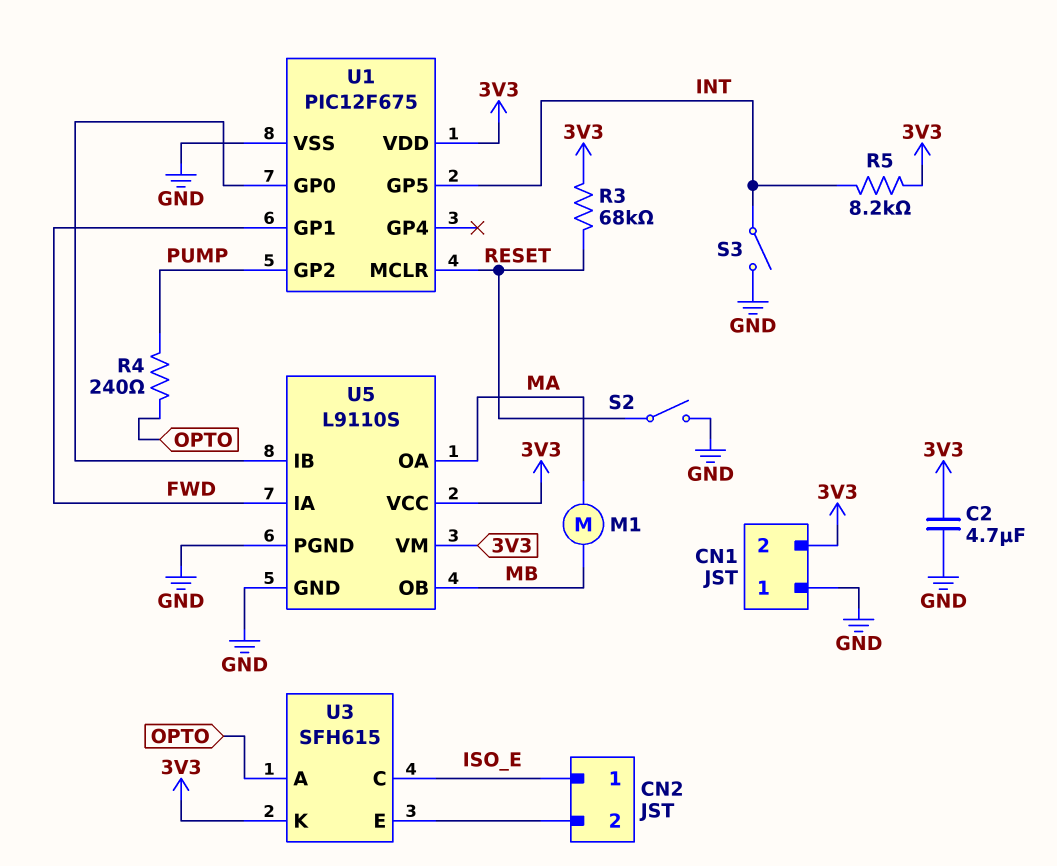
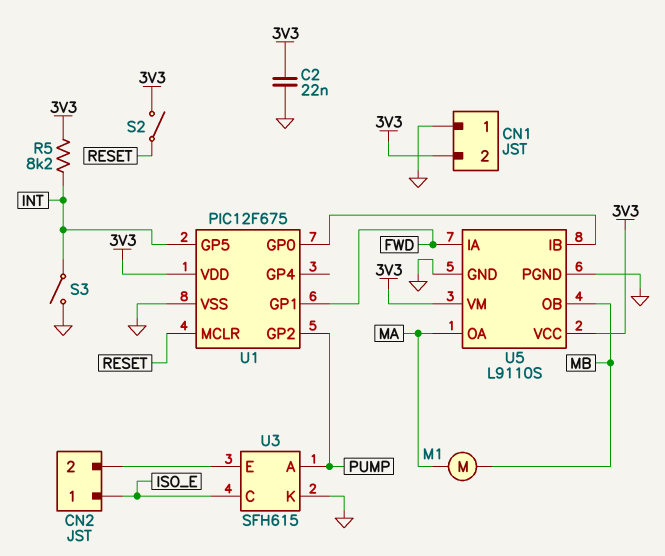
C2: 4.7uF (3V3, GND) -> 22nF (3V3, GND)
R3: 68k (3V3, RESET) -> none
R4: 240 (OPTO, PUMP) -> none
S2: switch (GND, RESET) -> switch (3V3, RESET)
U3 pin A: OPTO -> PUMP
U3 pin K: 3V3 -> GND

